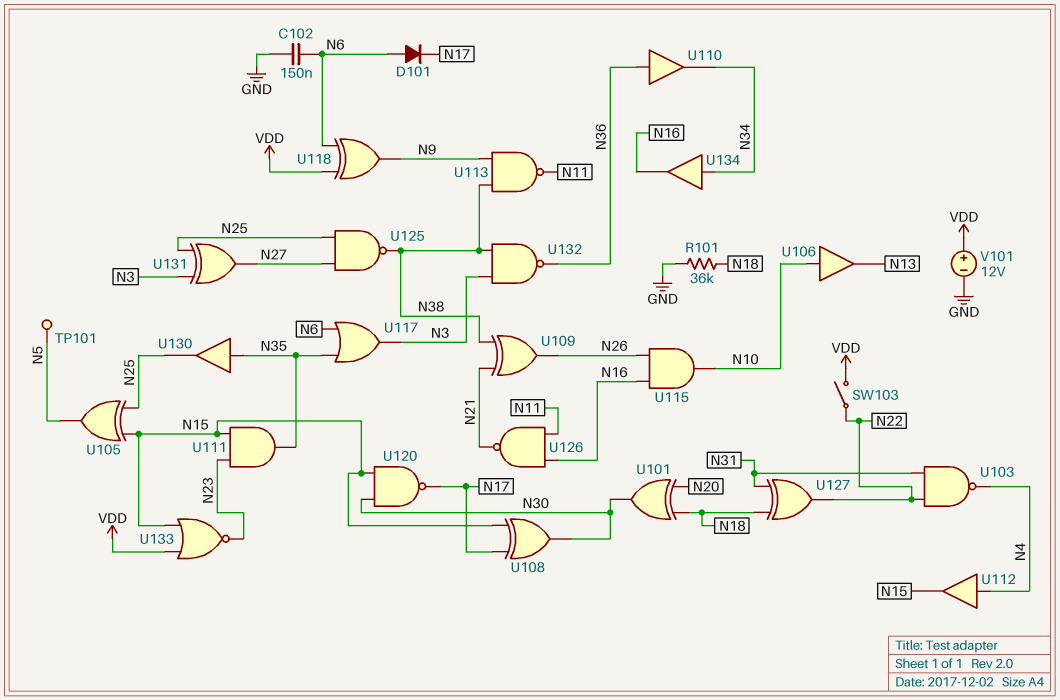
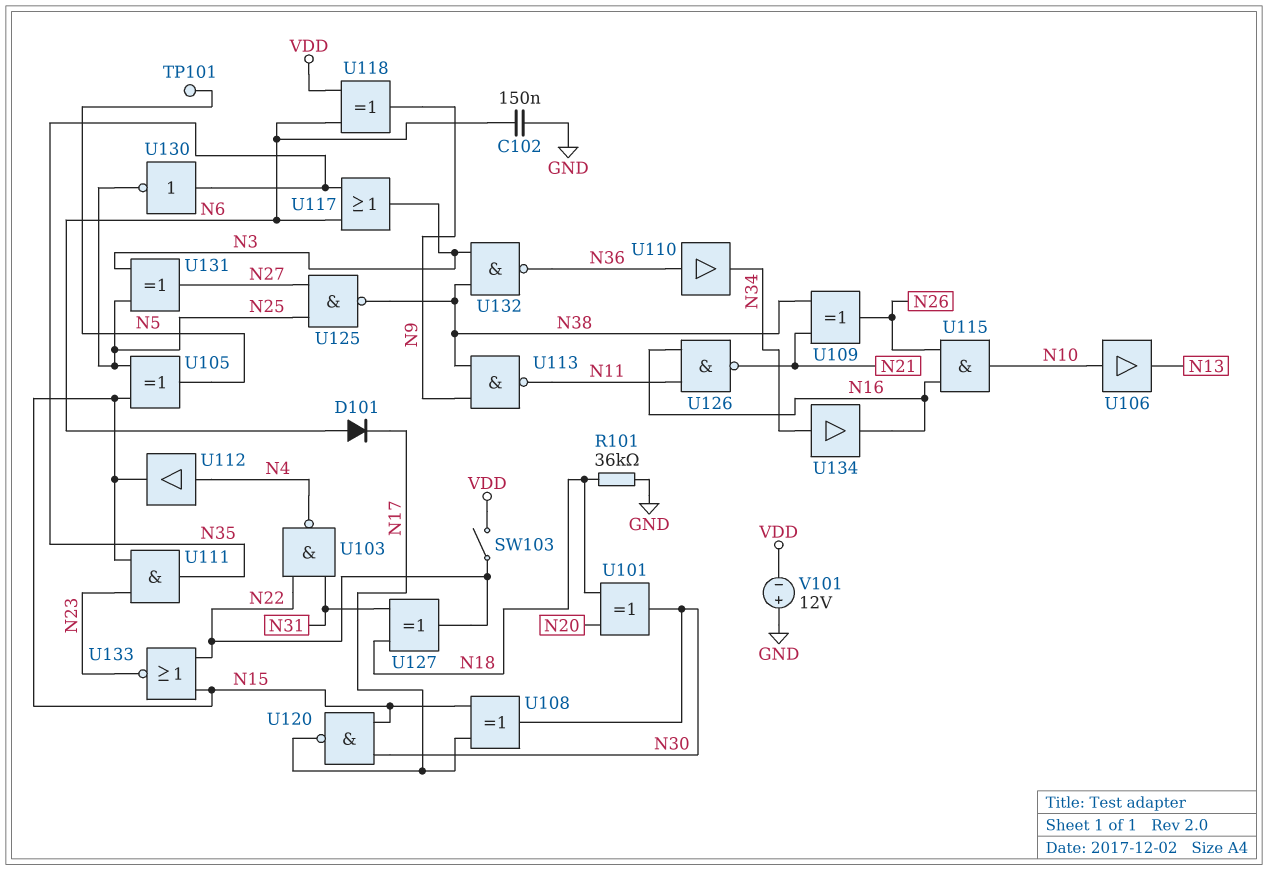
U130: buffer (in N35, out N25) -> NOT (in N35, out N25)
U133: NOR (in N15, in VDD, out N23) -> NOR (in N15, in N22, out N23)
V101: 12V (plus VDD, minus GND) -> 12V (plus GND, minus VDD)

